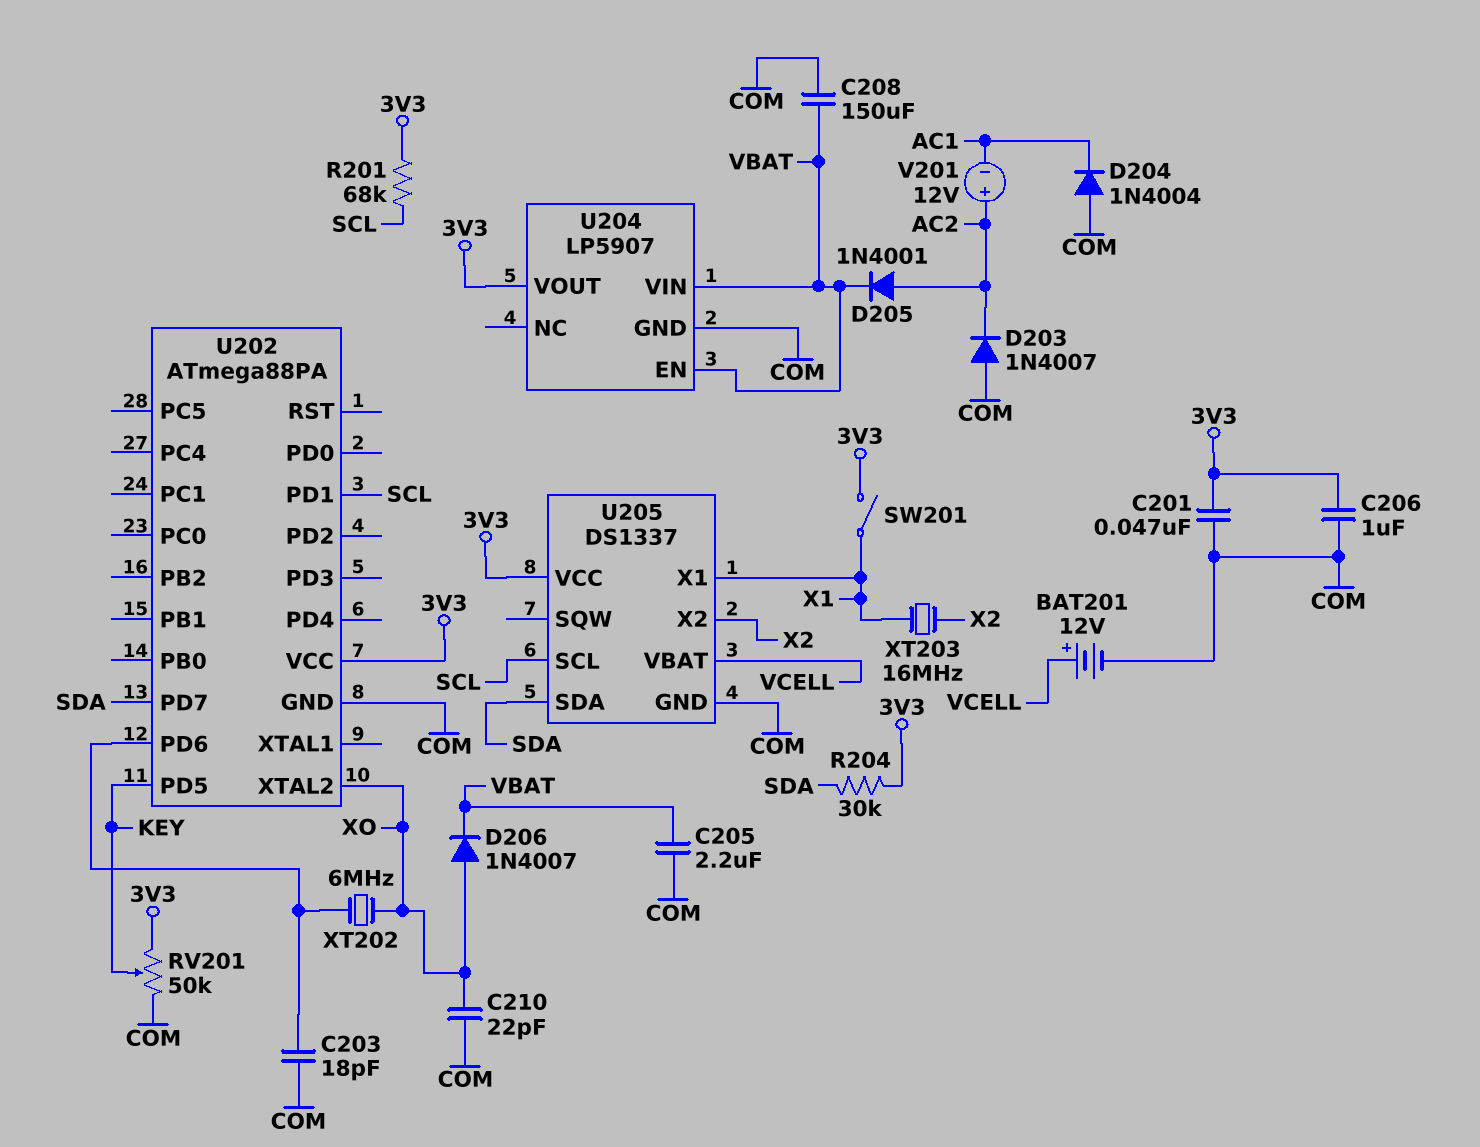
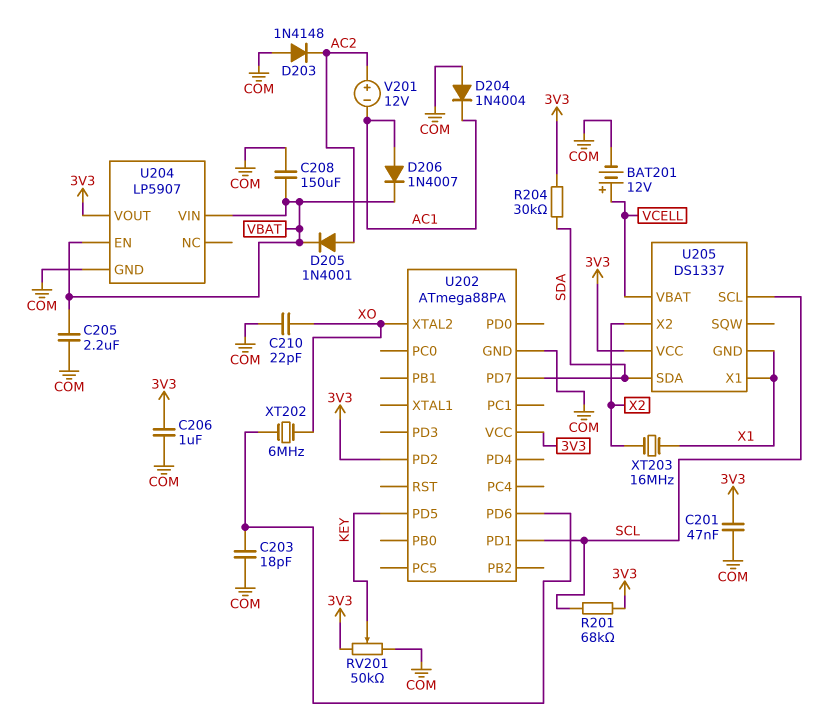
D203: diode 1N4007 (A COM, K AC2) -> diode 1N4148 (A COM, K AC2)
D206: diode 1N4007 (A XO, K VBAT) -> diode 1N4007 (A AC1, K VBAT)
SW201: switch (3V3, X1) -> none
U202 pin PD2: none -> 3V3
U205 pin GND: COM -> X1

